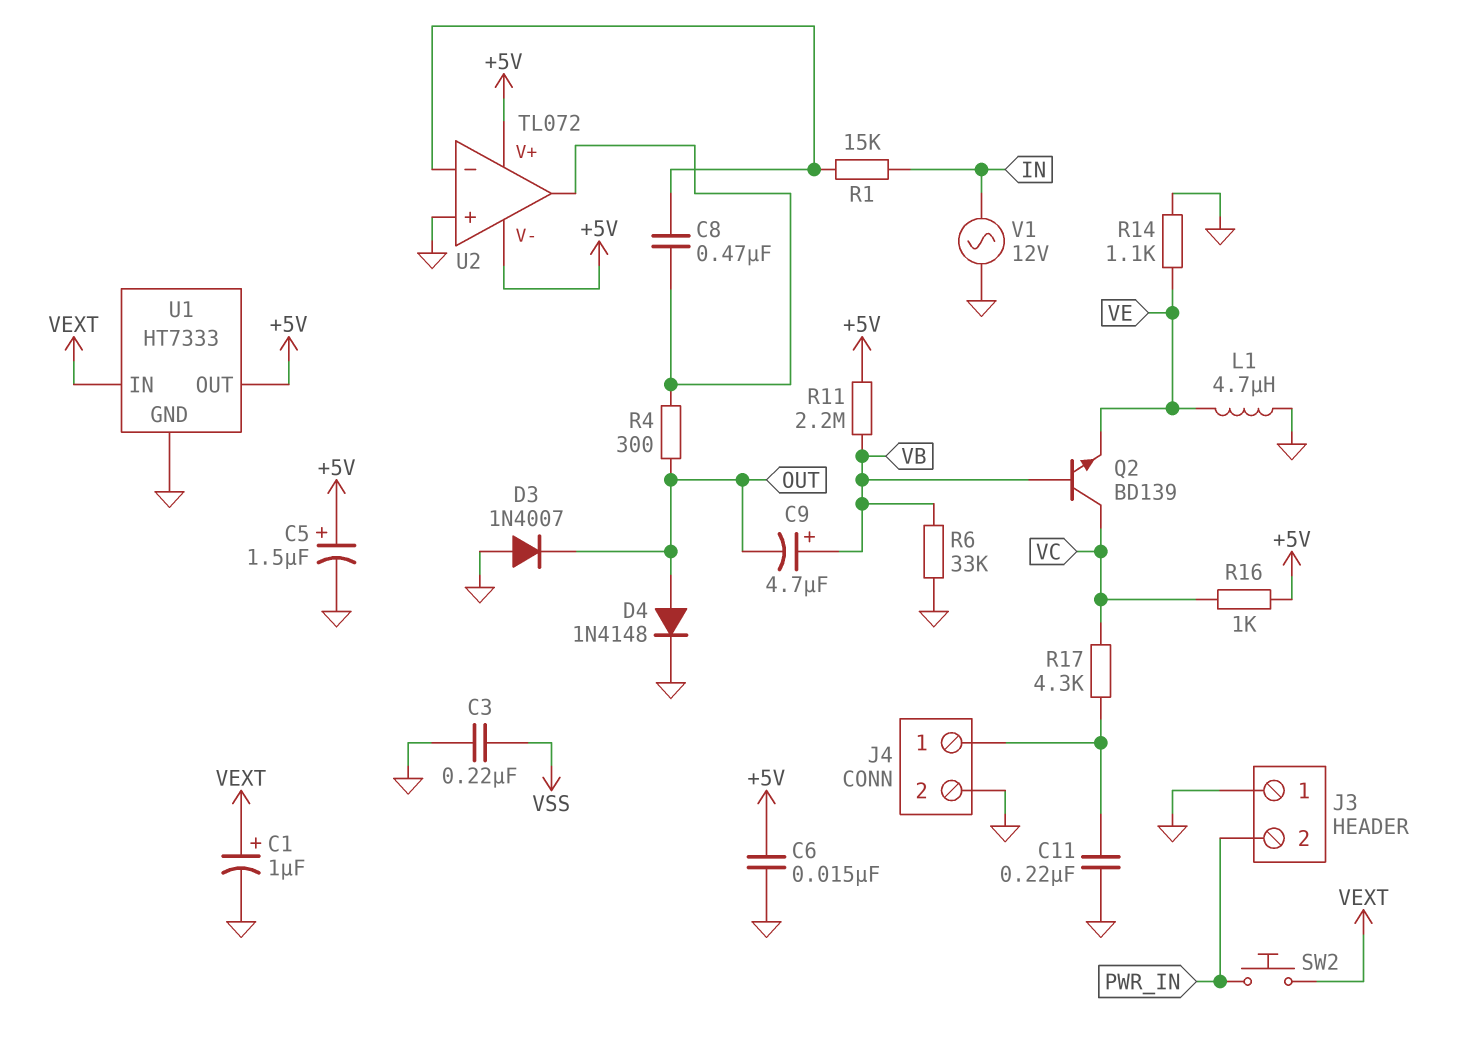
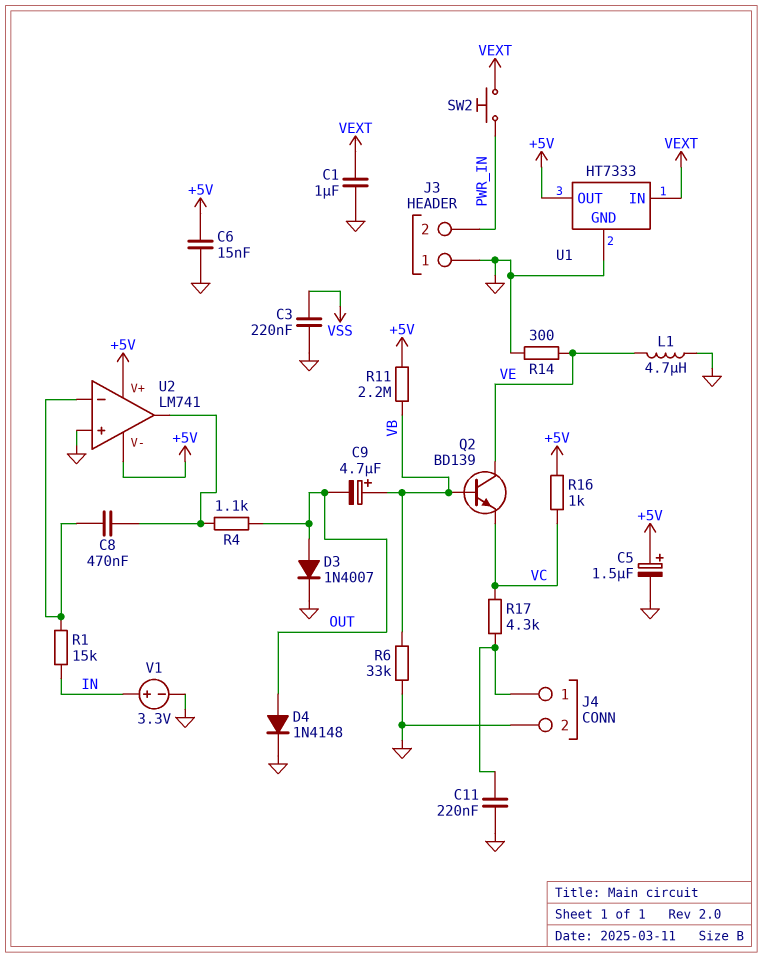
C1: 1uF (plus VEXT, minus GND) -> 1uF (GND, VEXT)
D3: diode 1N4007 (A GND, K OUT) -> diode 1N4007 (A OUT, K GND)
Q2: NPN BD139 (B VB, C VC, E VE) -> NPN BD139 (B VB, C VE, E VC)
R4: 300 (OUT, U2/out) -> 1.1k (OUT, U2/out)
R14: 1.1k (GND, VE) -> 300 (GND, VE)
U2: TL072 -> LM741
V1: AC 12V (GND, IN) -> 3.3V (plus IN, minus GND)

